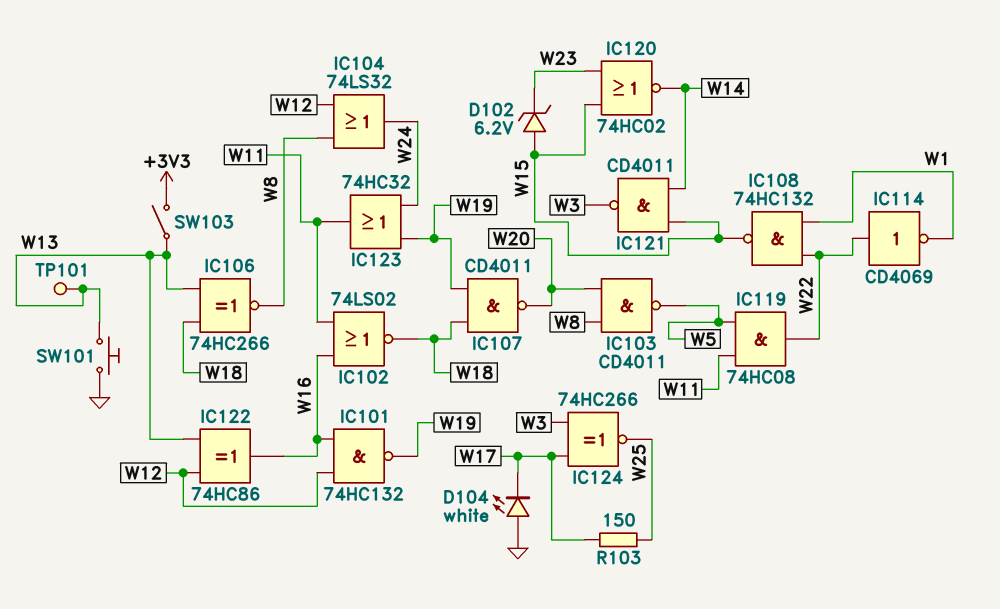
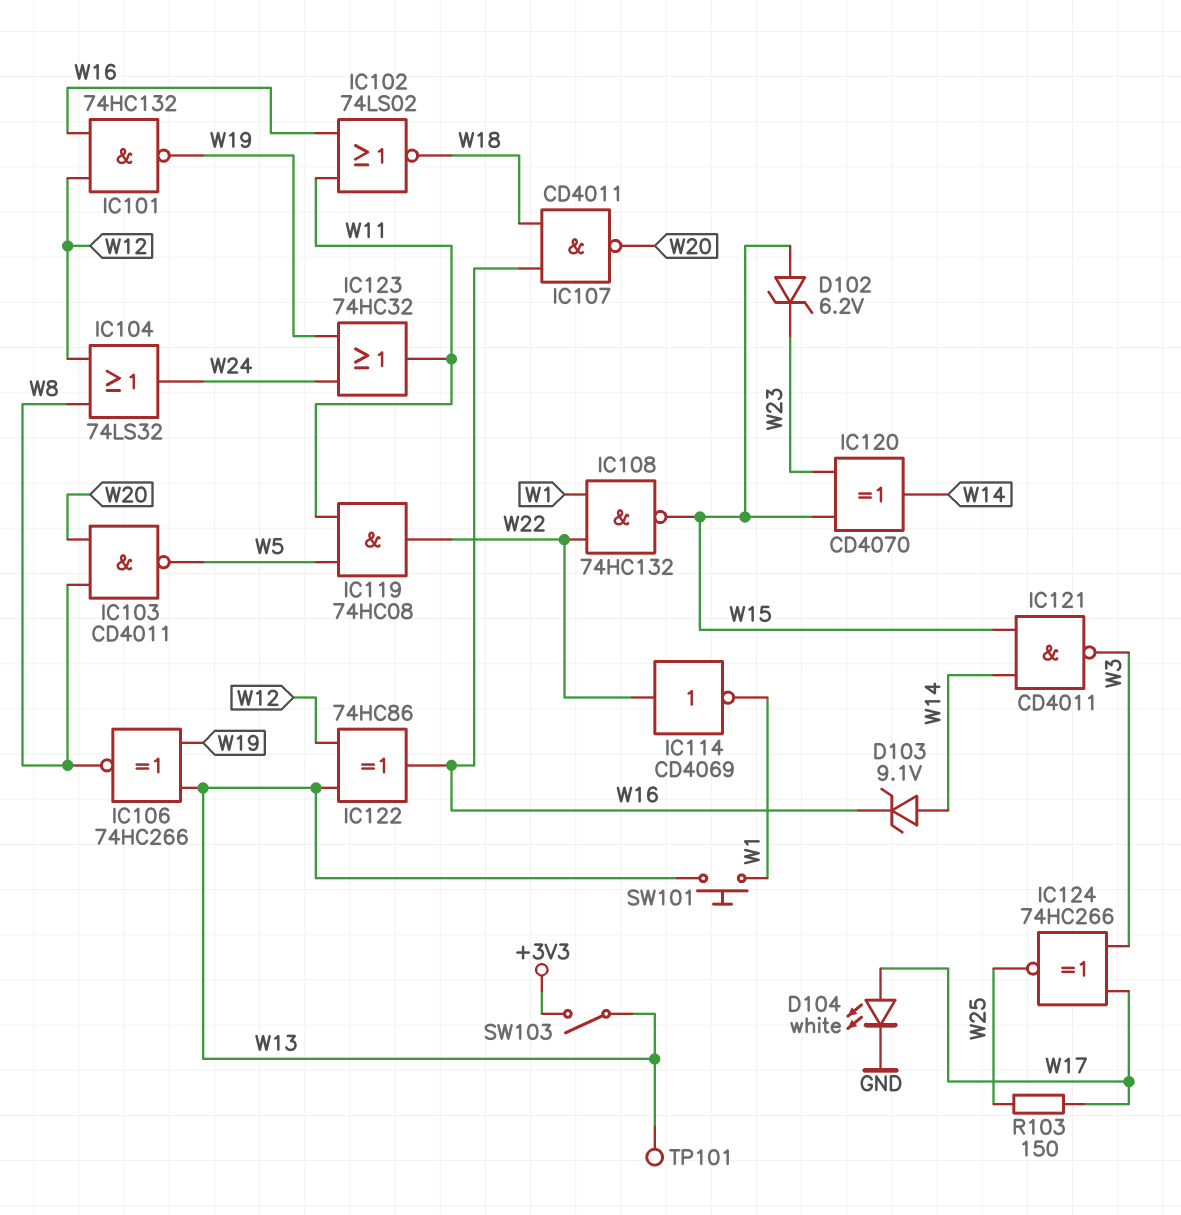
D103: none -> zener 9.1V (A W14, K W16)
D104: LED white (A GND, K W17) -> LED white (A W17, K GND)
IC106: XNOR 74HC266 (in W13, in W18, out W8) -> XNOR 74HC266 (in W13, in W19, out W8)
IC107: NAND CD4011 (in W18, in W19, out W20) -> NAND CD4011 (in W16, in W18, out W20)
IC120: NOR 74HC02 (in W15, in W23, out W14) -> XOR CD4070 (in W15, in W23, out W14)
SW101: button (GND, W13) -> button (W1, W13)

